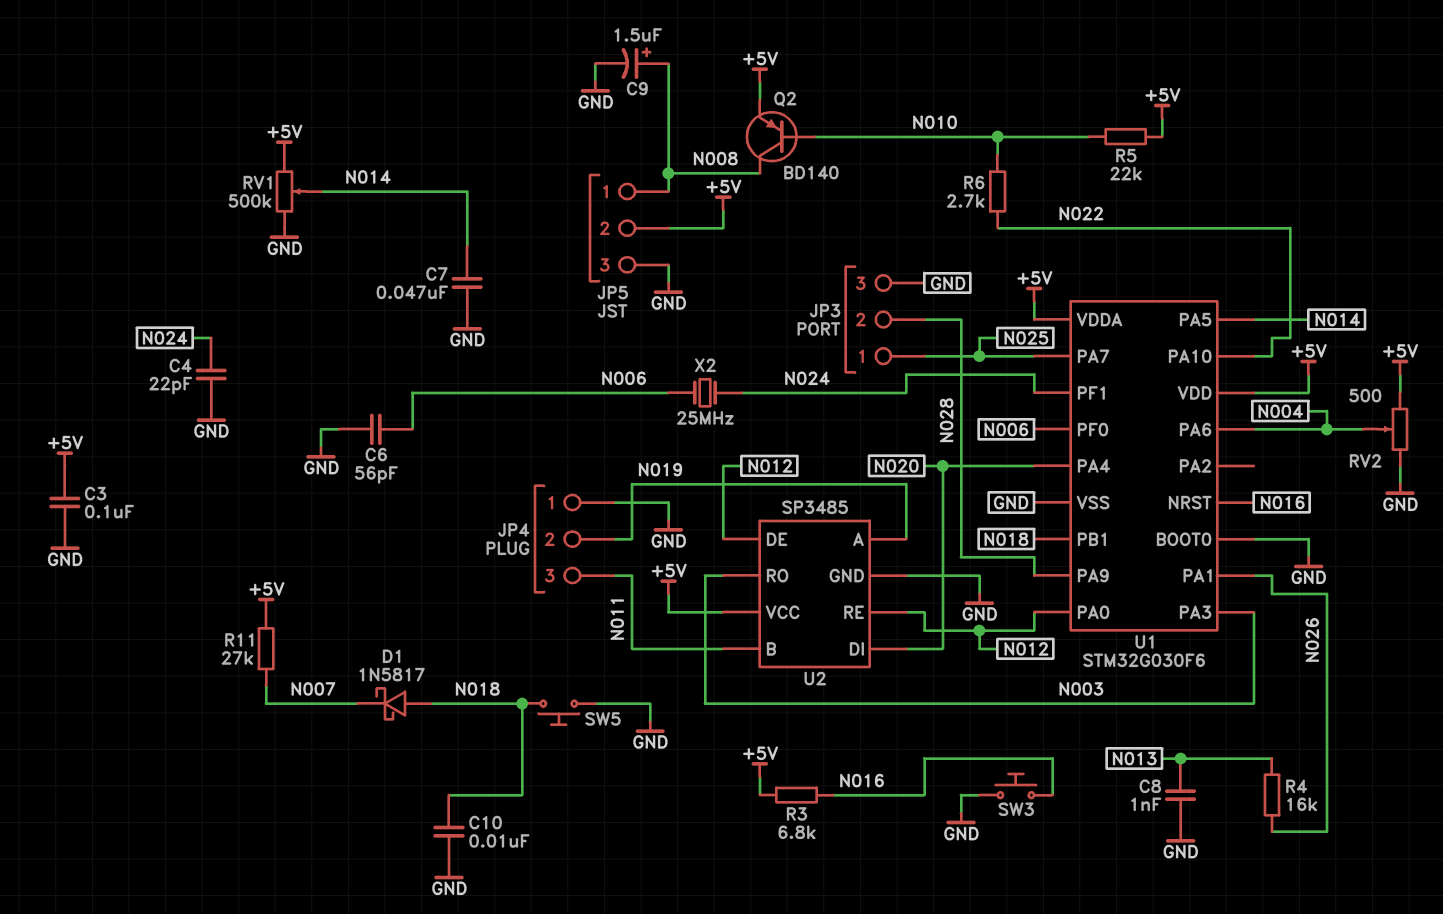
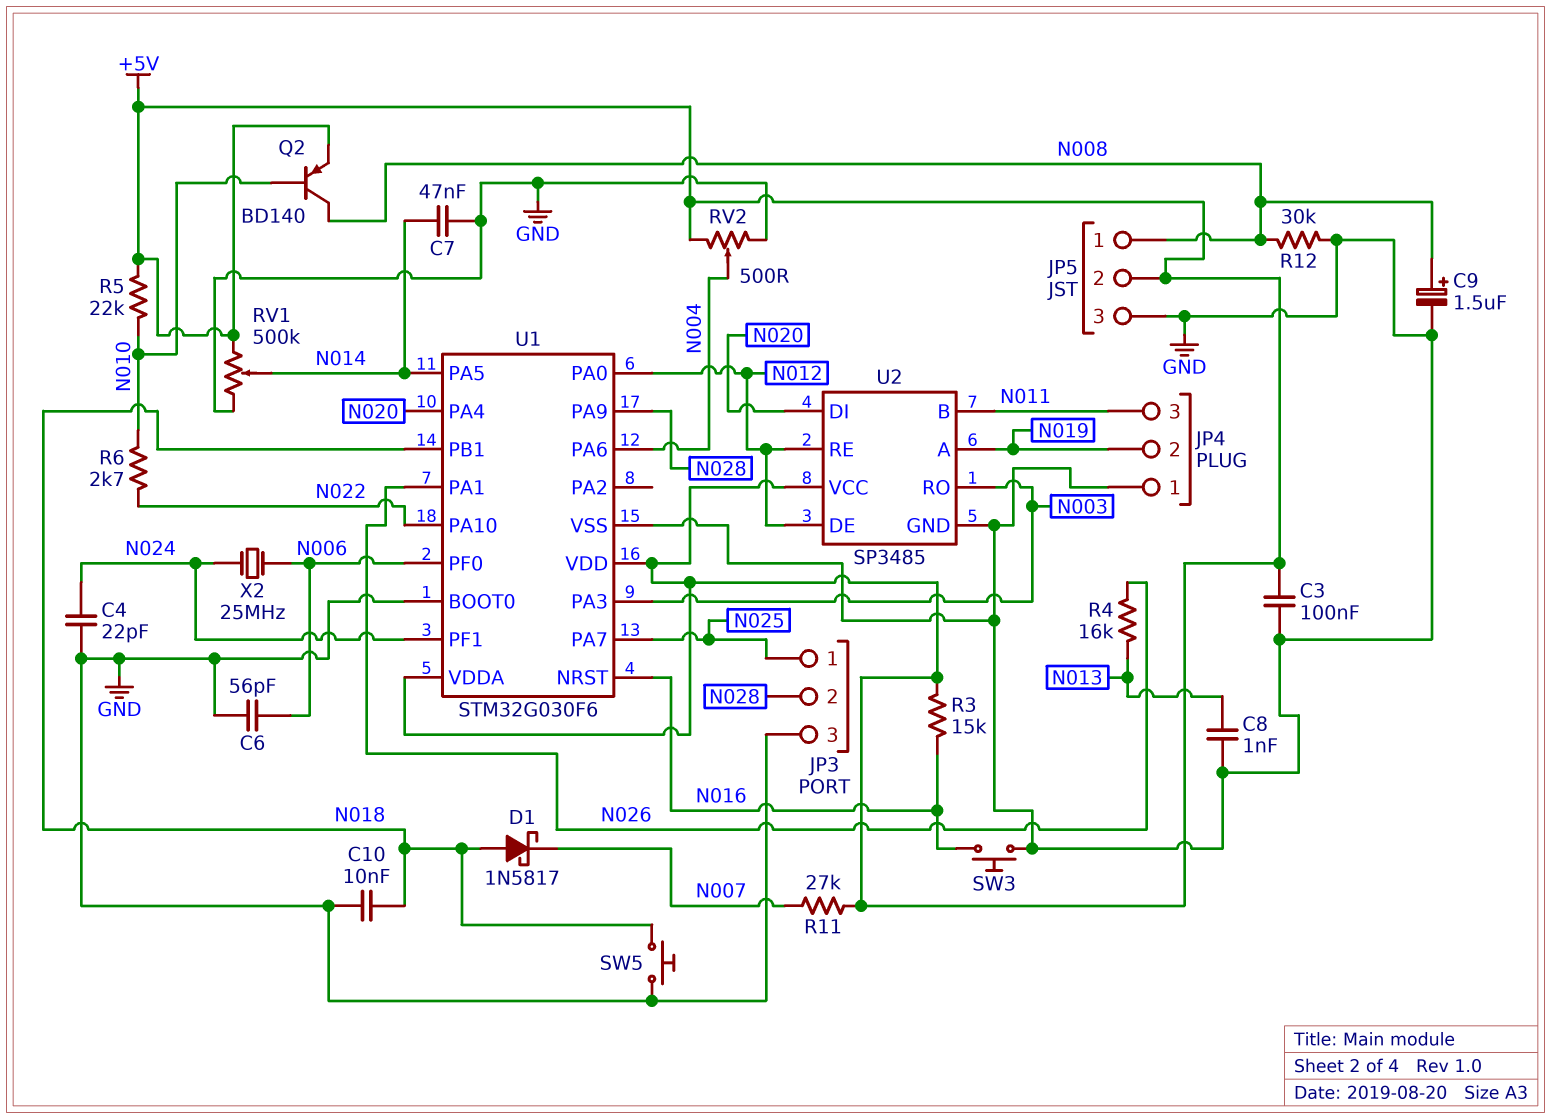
R3: 6.8k (+5V, N016) -> 15k (+5V, N016)
R12: none -> 30k (GND, N008)

